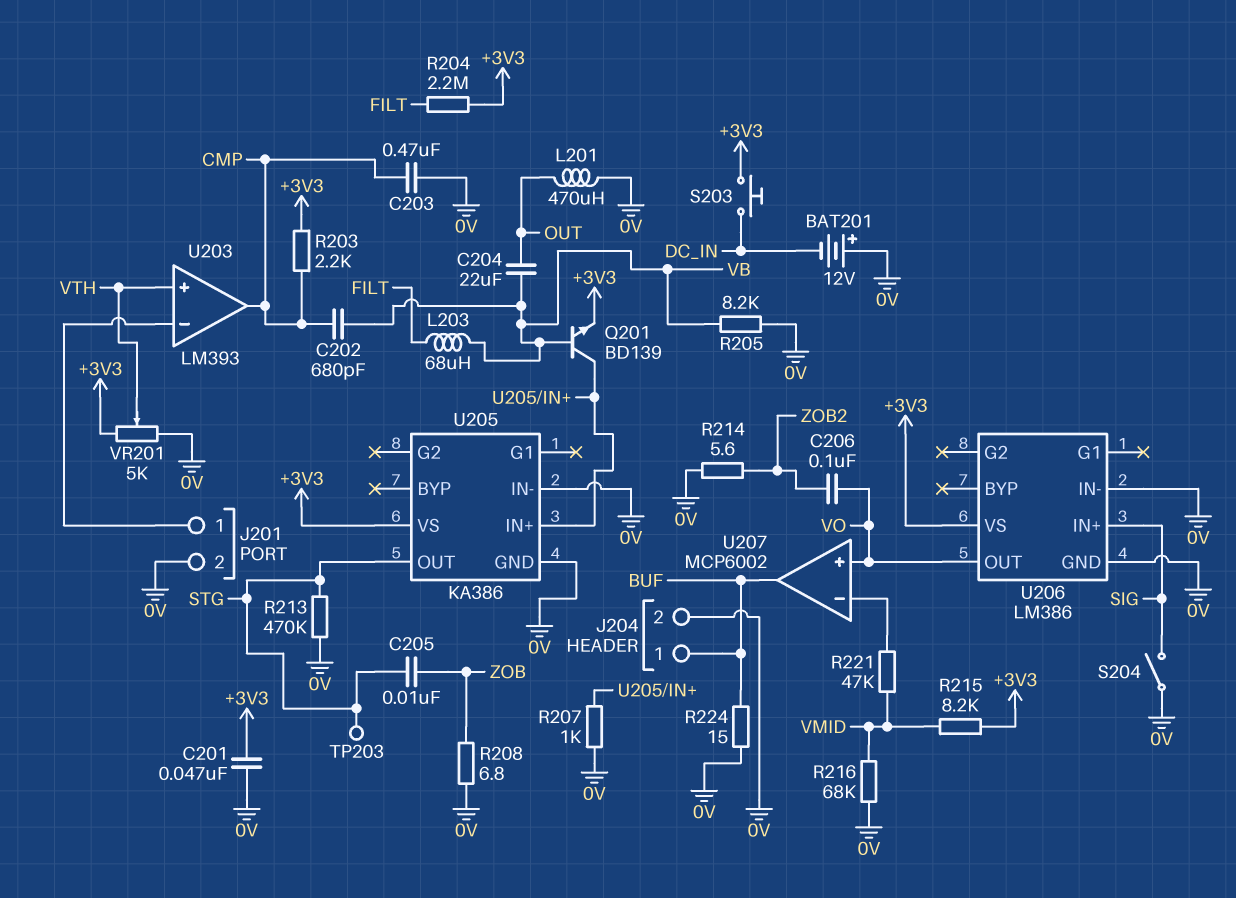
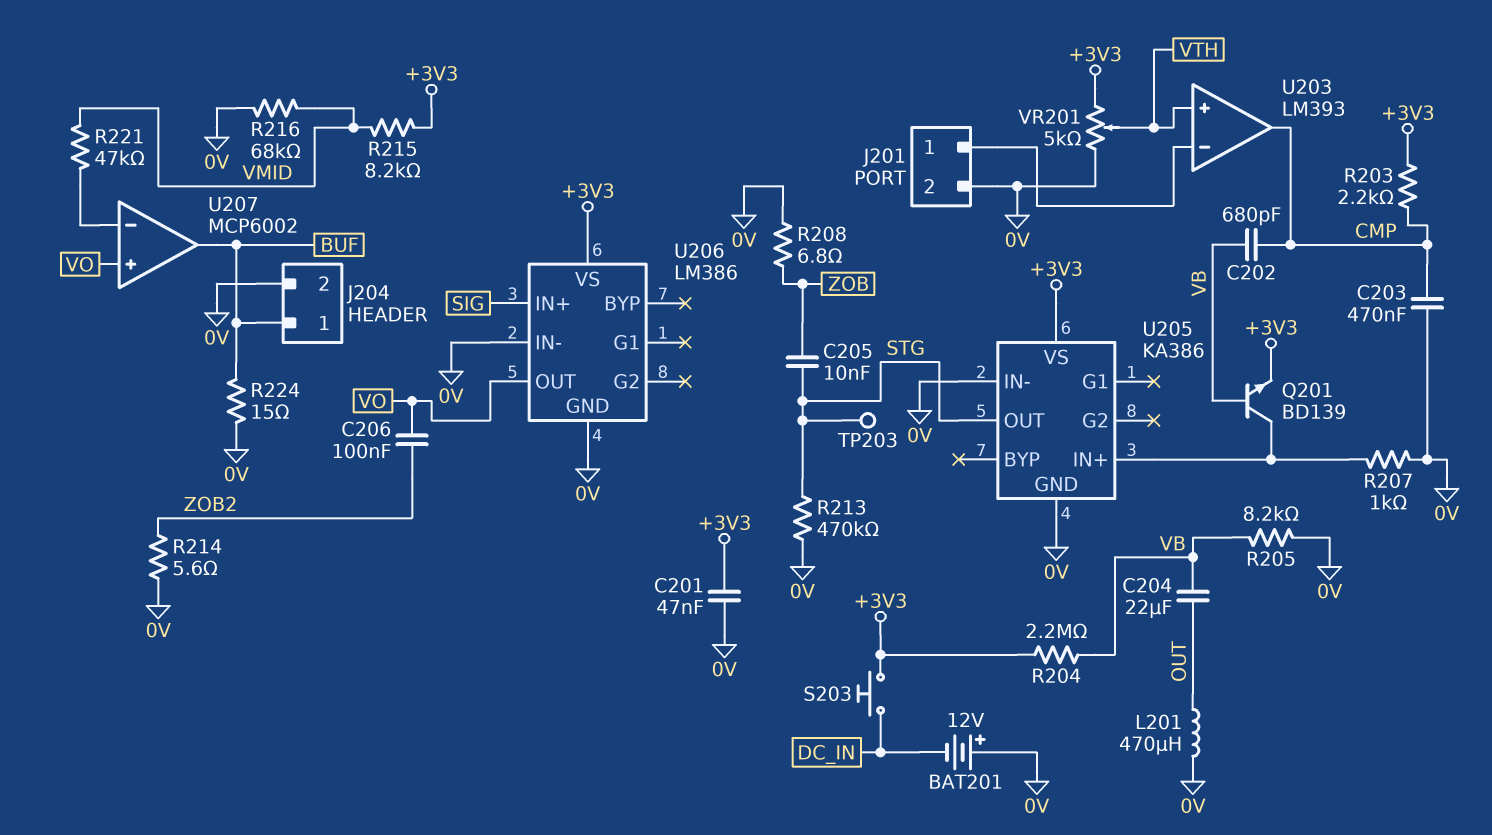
L203: 68uH (FILT, VB) -> none
R204: 2.2M (+3V3, FILT) -> 2.2M (+3V3, VB)
S204: switch (0V, SIG) -> none

